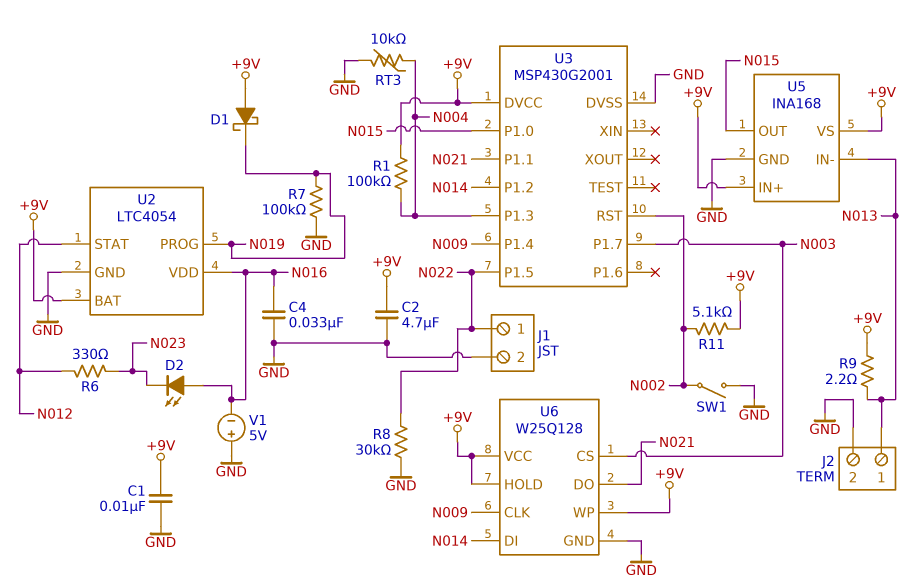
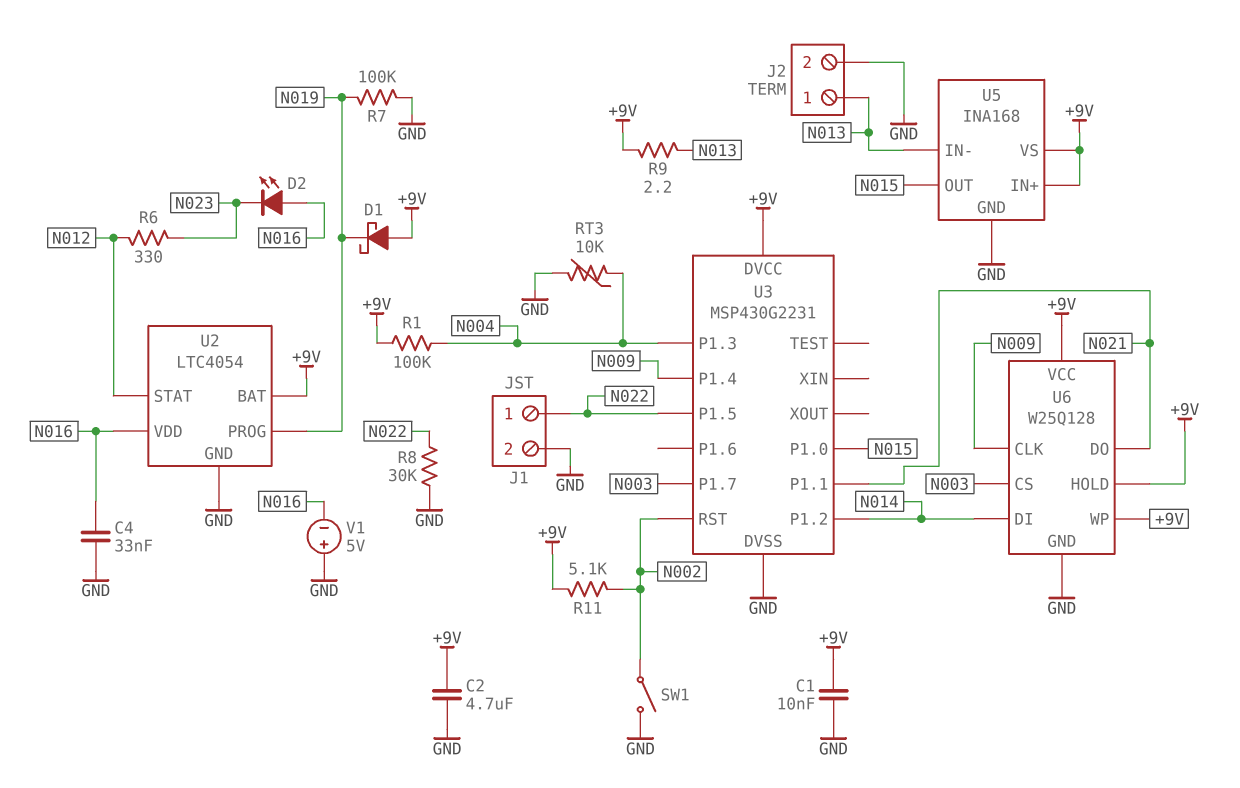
U3: MSP430G2001 -> MSP430G2231

